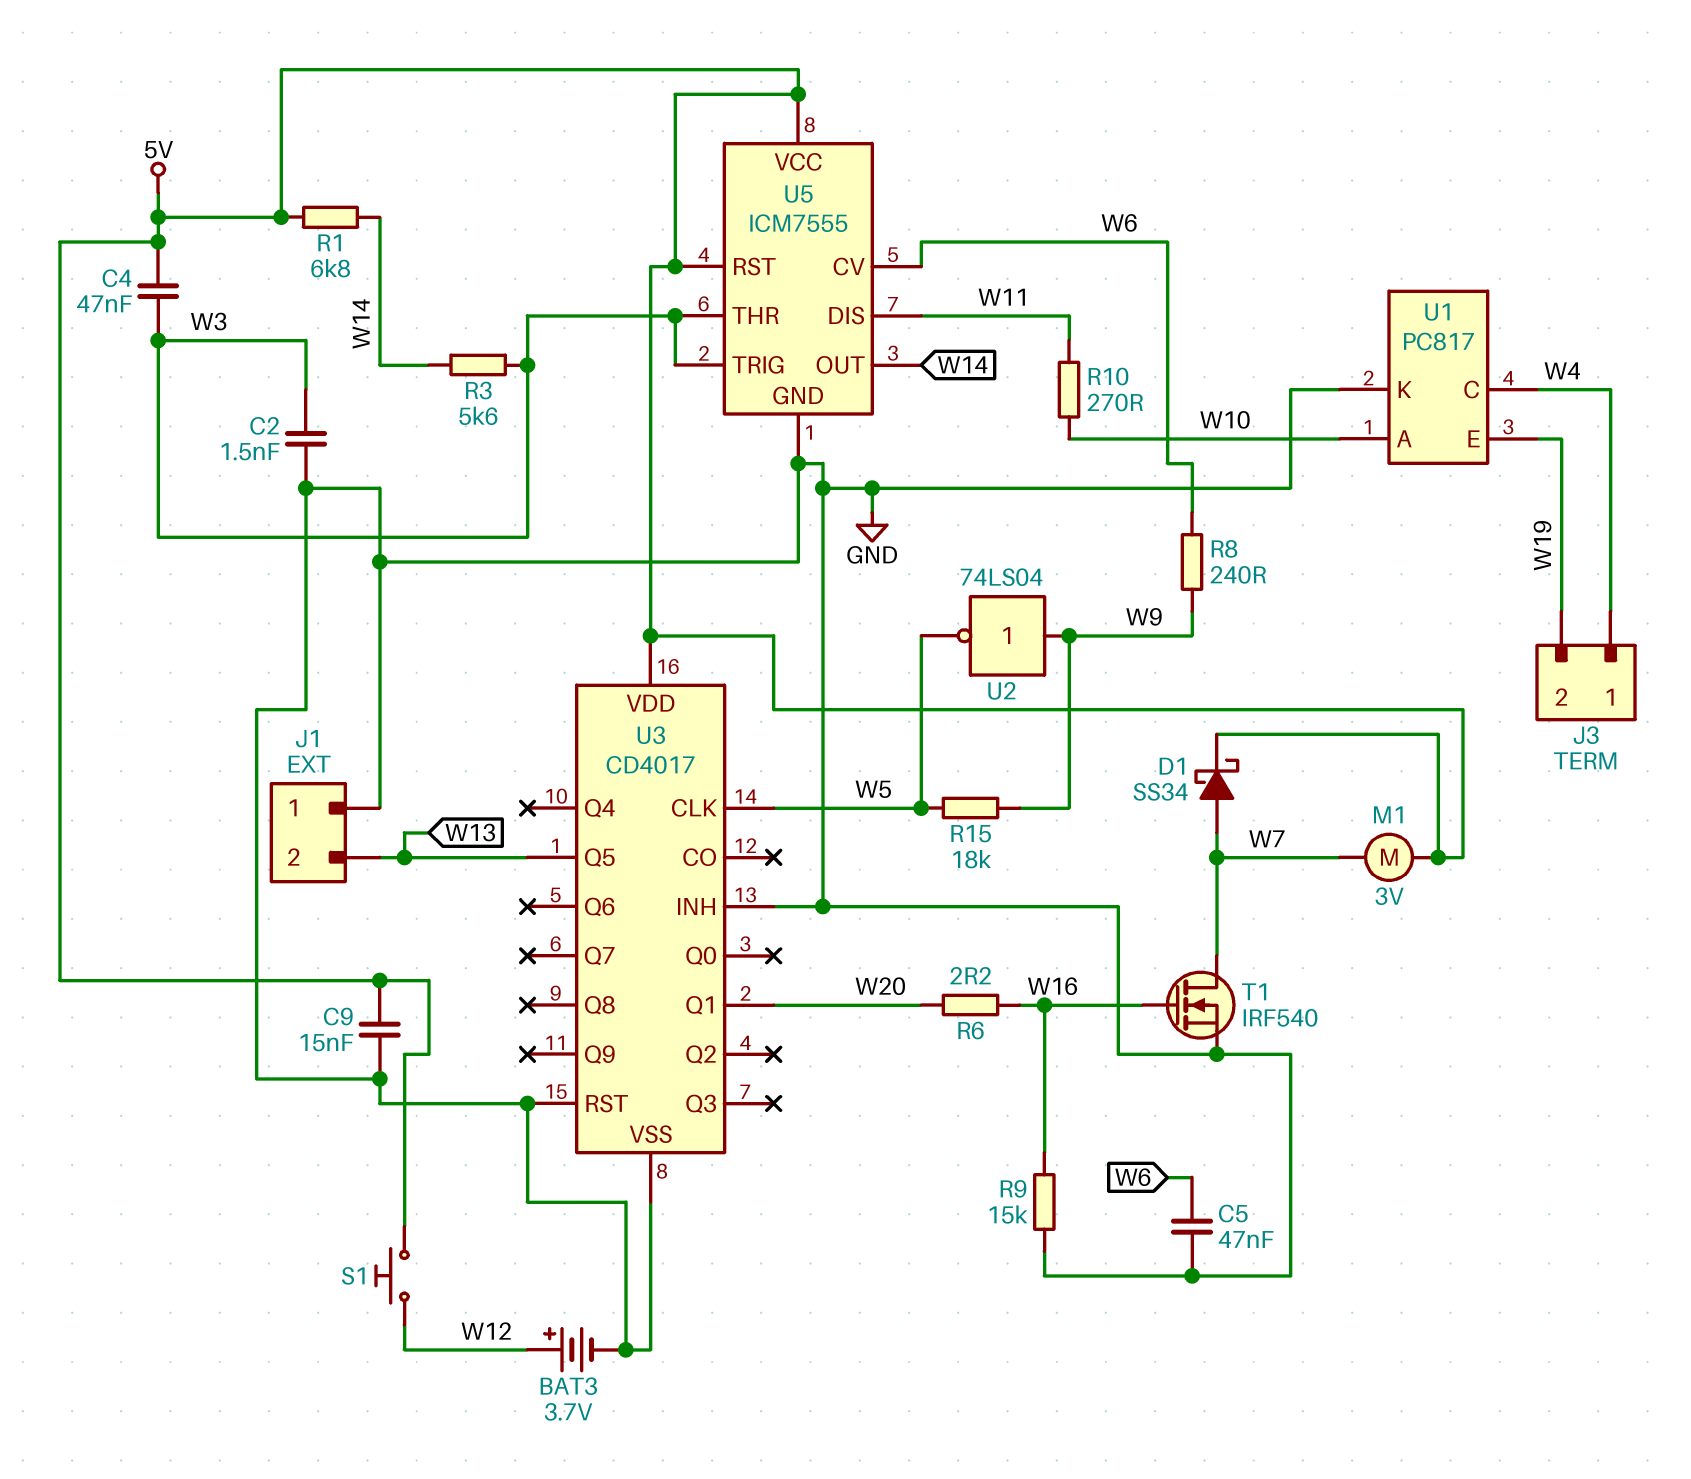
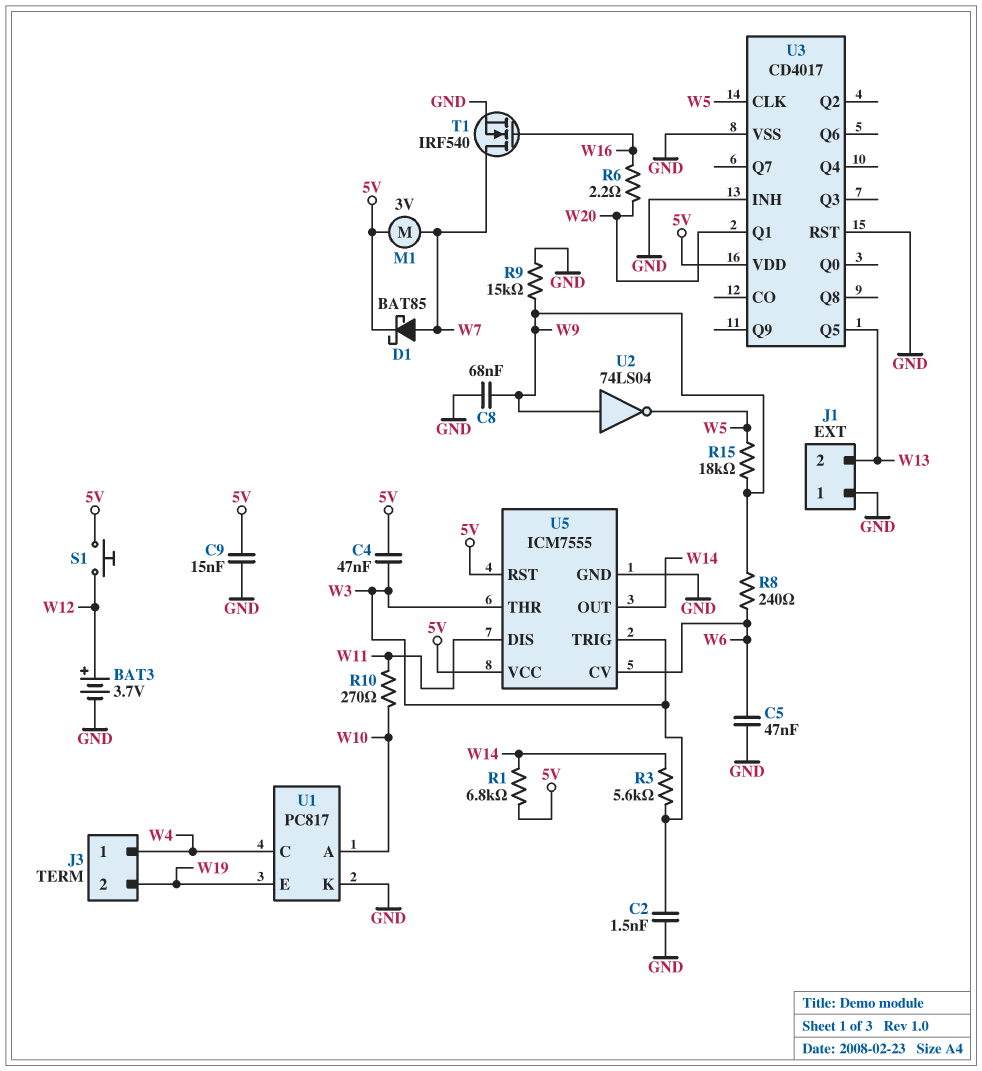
C8: none -> 68nF (GND, W9)
D1: schottky SS34 (A W7, K 5V) -> schottky BAT85 (A W7, K 5V)
R9: 15k (GND, W16) -> 15k (GND, W9)

